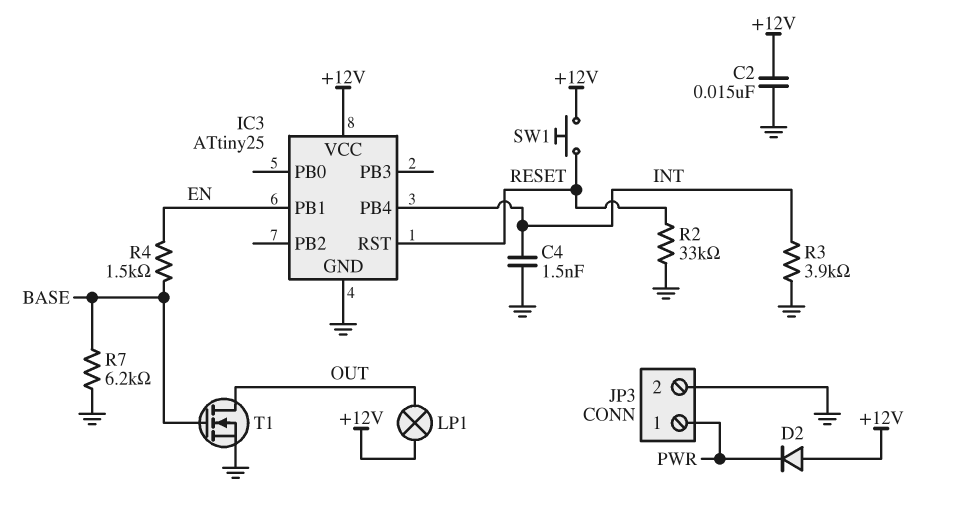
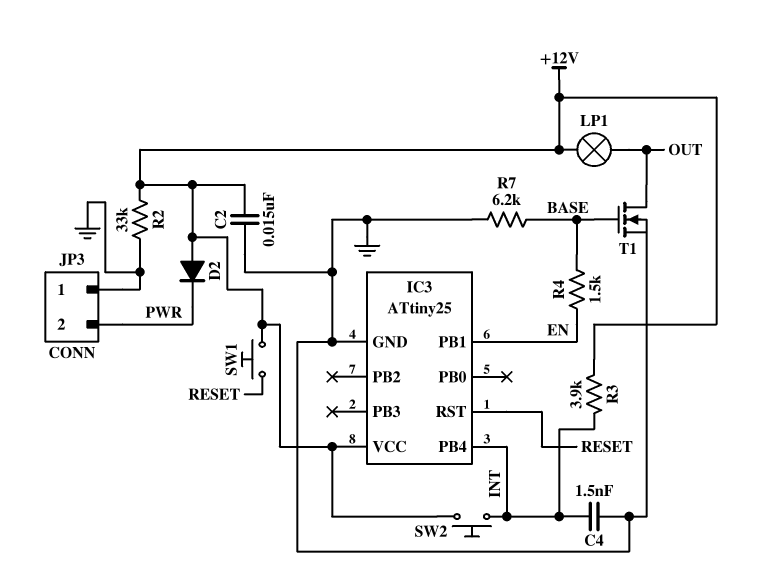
JP3 pin 1: PWR -> GND
JP3 pin 2: GND -> PWR
R2: 33k (GND, RESET) -> 33k (+12V, GND)
R3: 3.9k (GND, INT) -> 3.9k (+12V, INT)
SW2: none -> button (+12V, INT)

